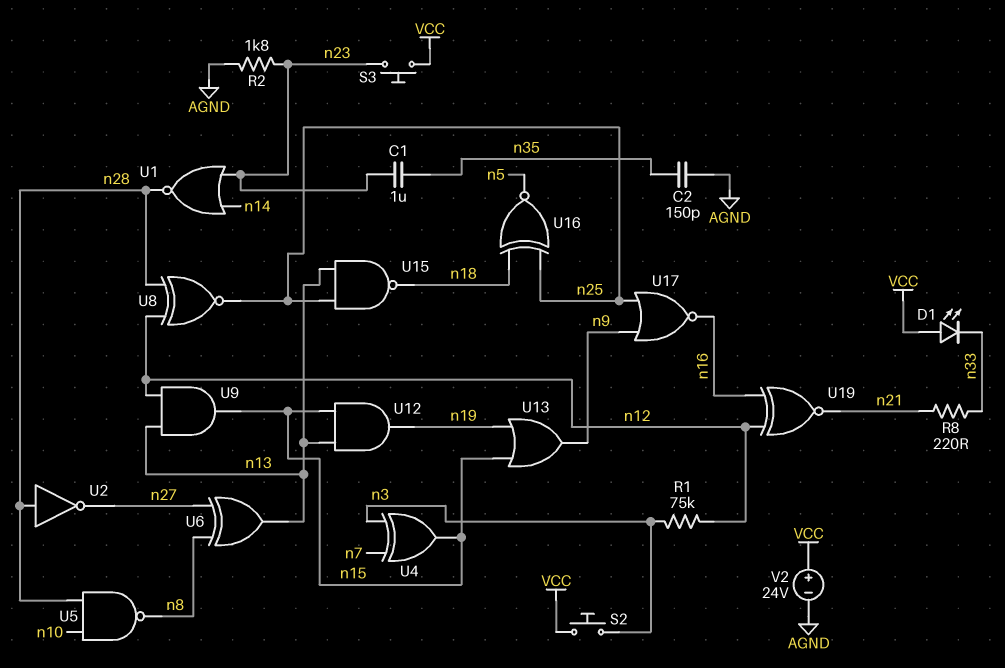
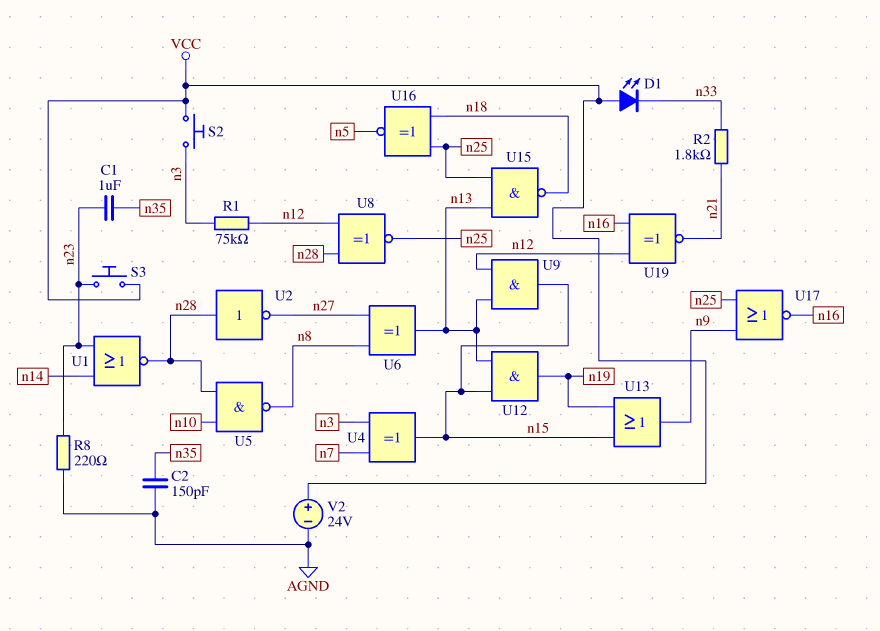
R2: 1.8k (AGND, n23) -> 1.8k (n21, n33)
R8: 220 (n21, n33) -> 220 (AGND, n23)

